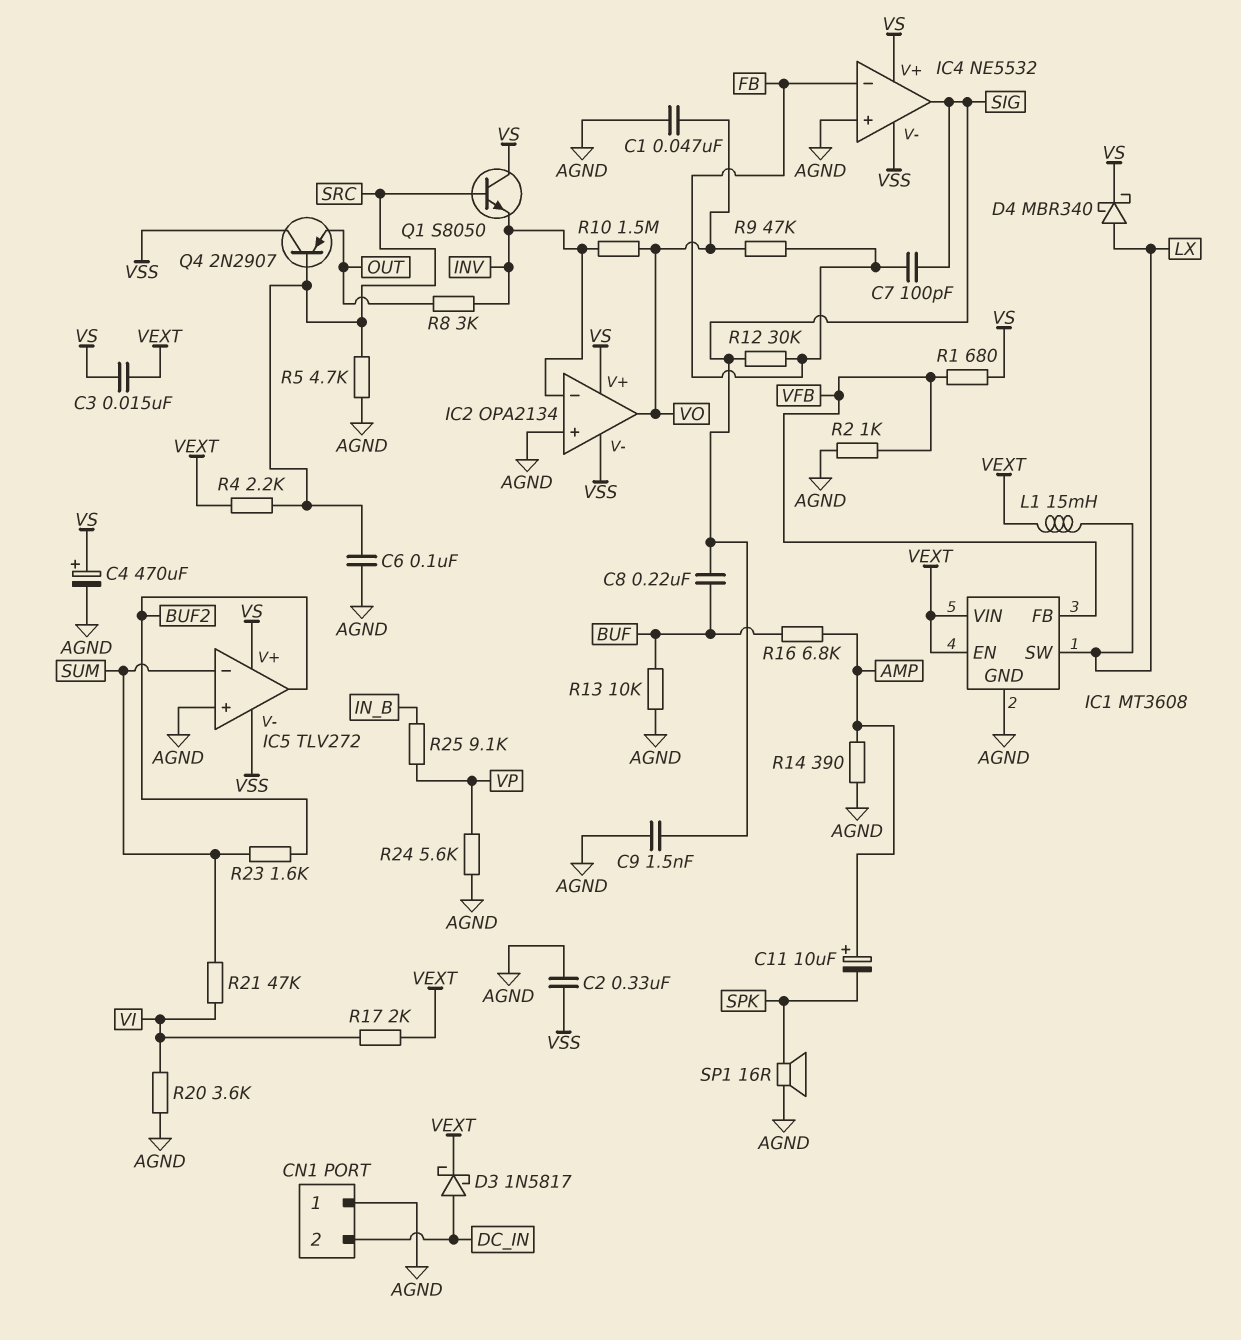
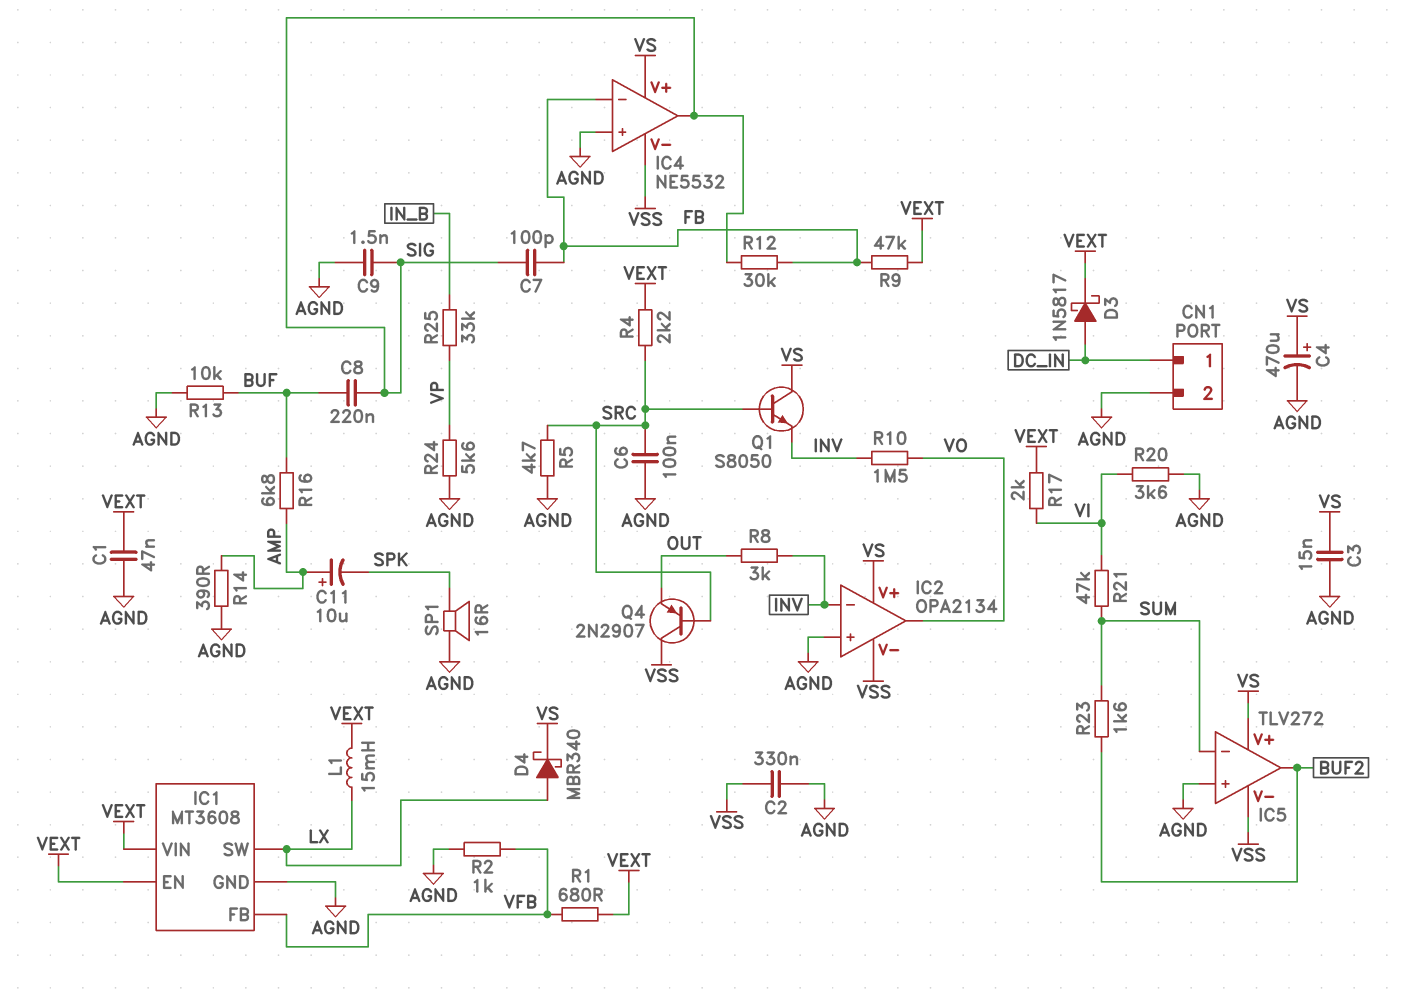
C1: 47nF (AGND, VO) -> 47nF (AGND, VEXT)
C3: 15nF (VEXT, VS) -> 15nF (AGND, VS)
CN1 pin 1: AGND -> DC_IN
CN1 pin 2: DC_IN -> AGND
R1: 680 (VFB, VS) -> 680 (VEXT, VFB)
R9: 47k (FB, VO) -> 47k (FB, VEXT)
R25: 9.1k (IN_B, VP) -> 33k (IN_B, VP)

